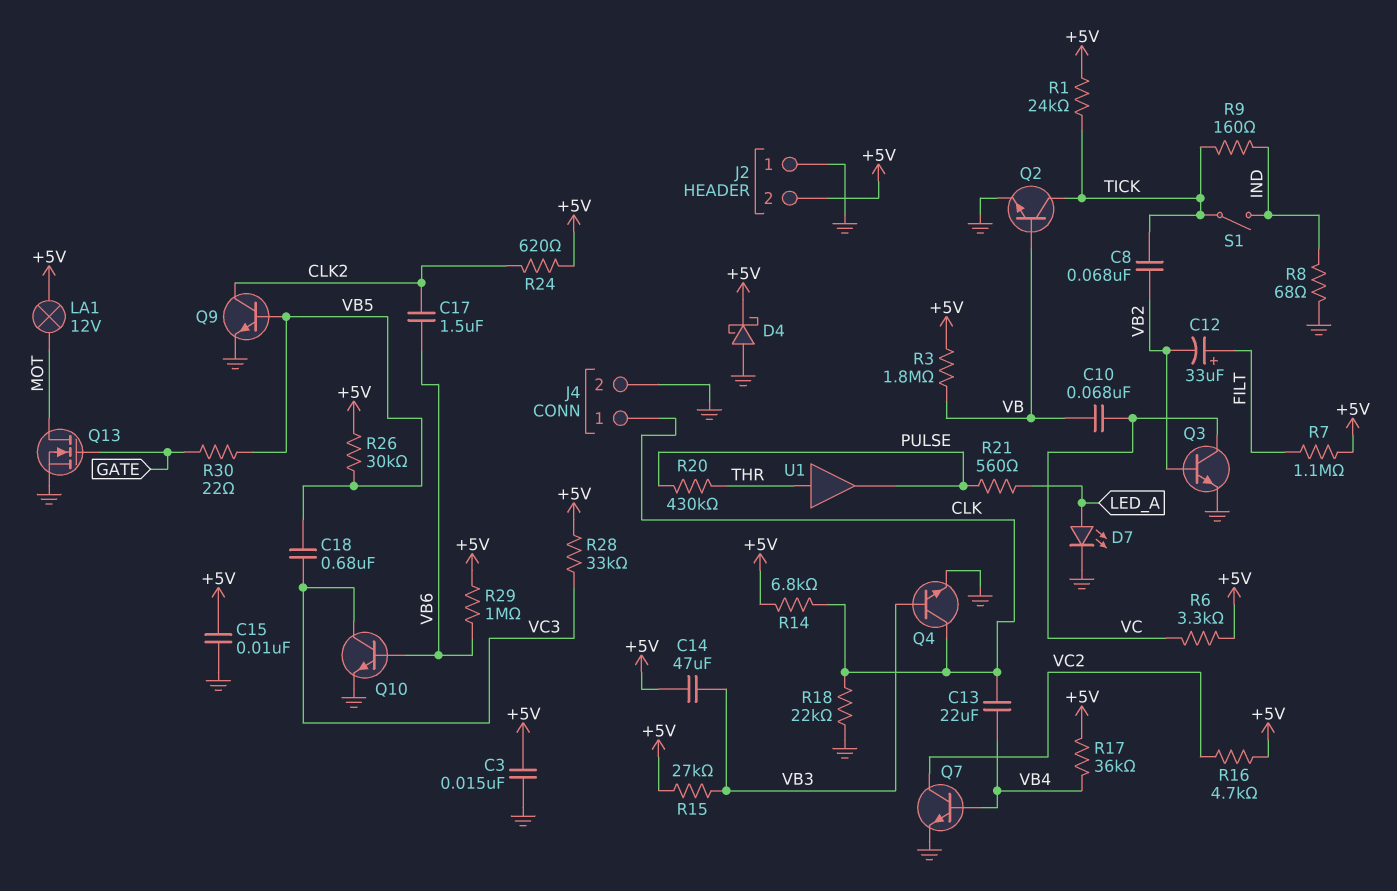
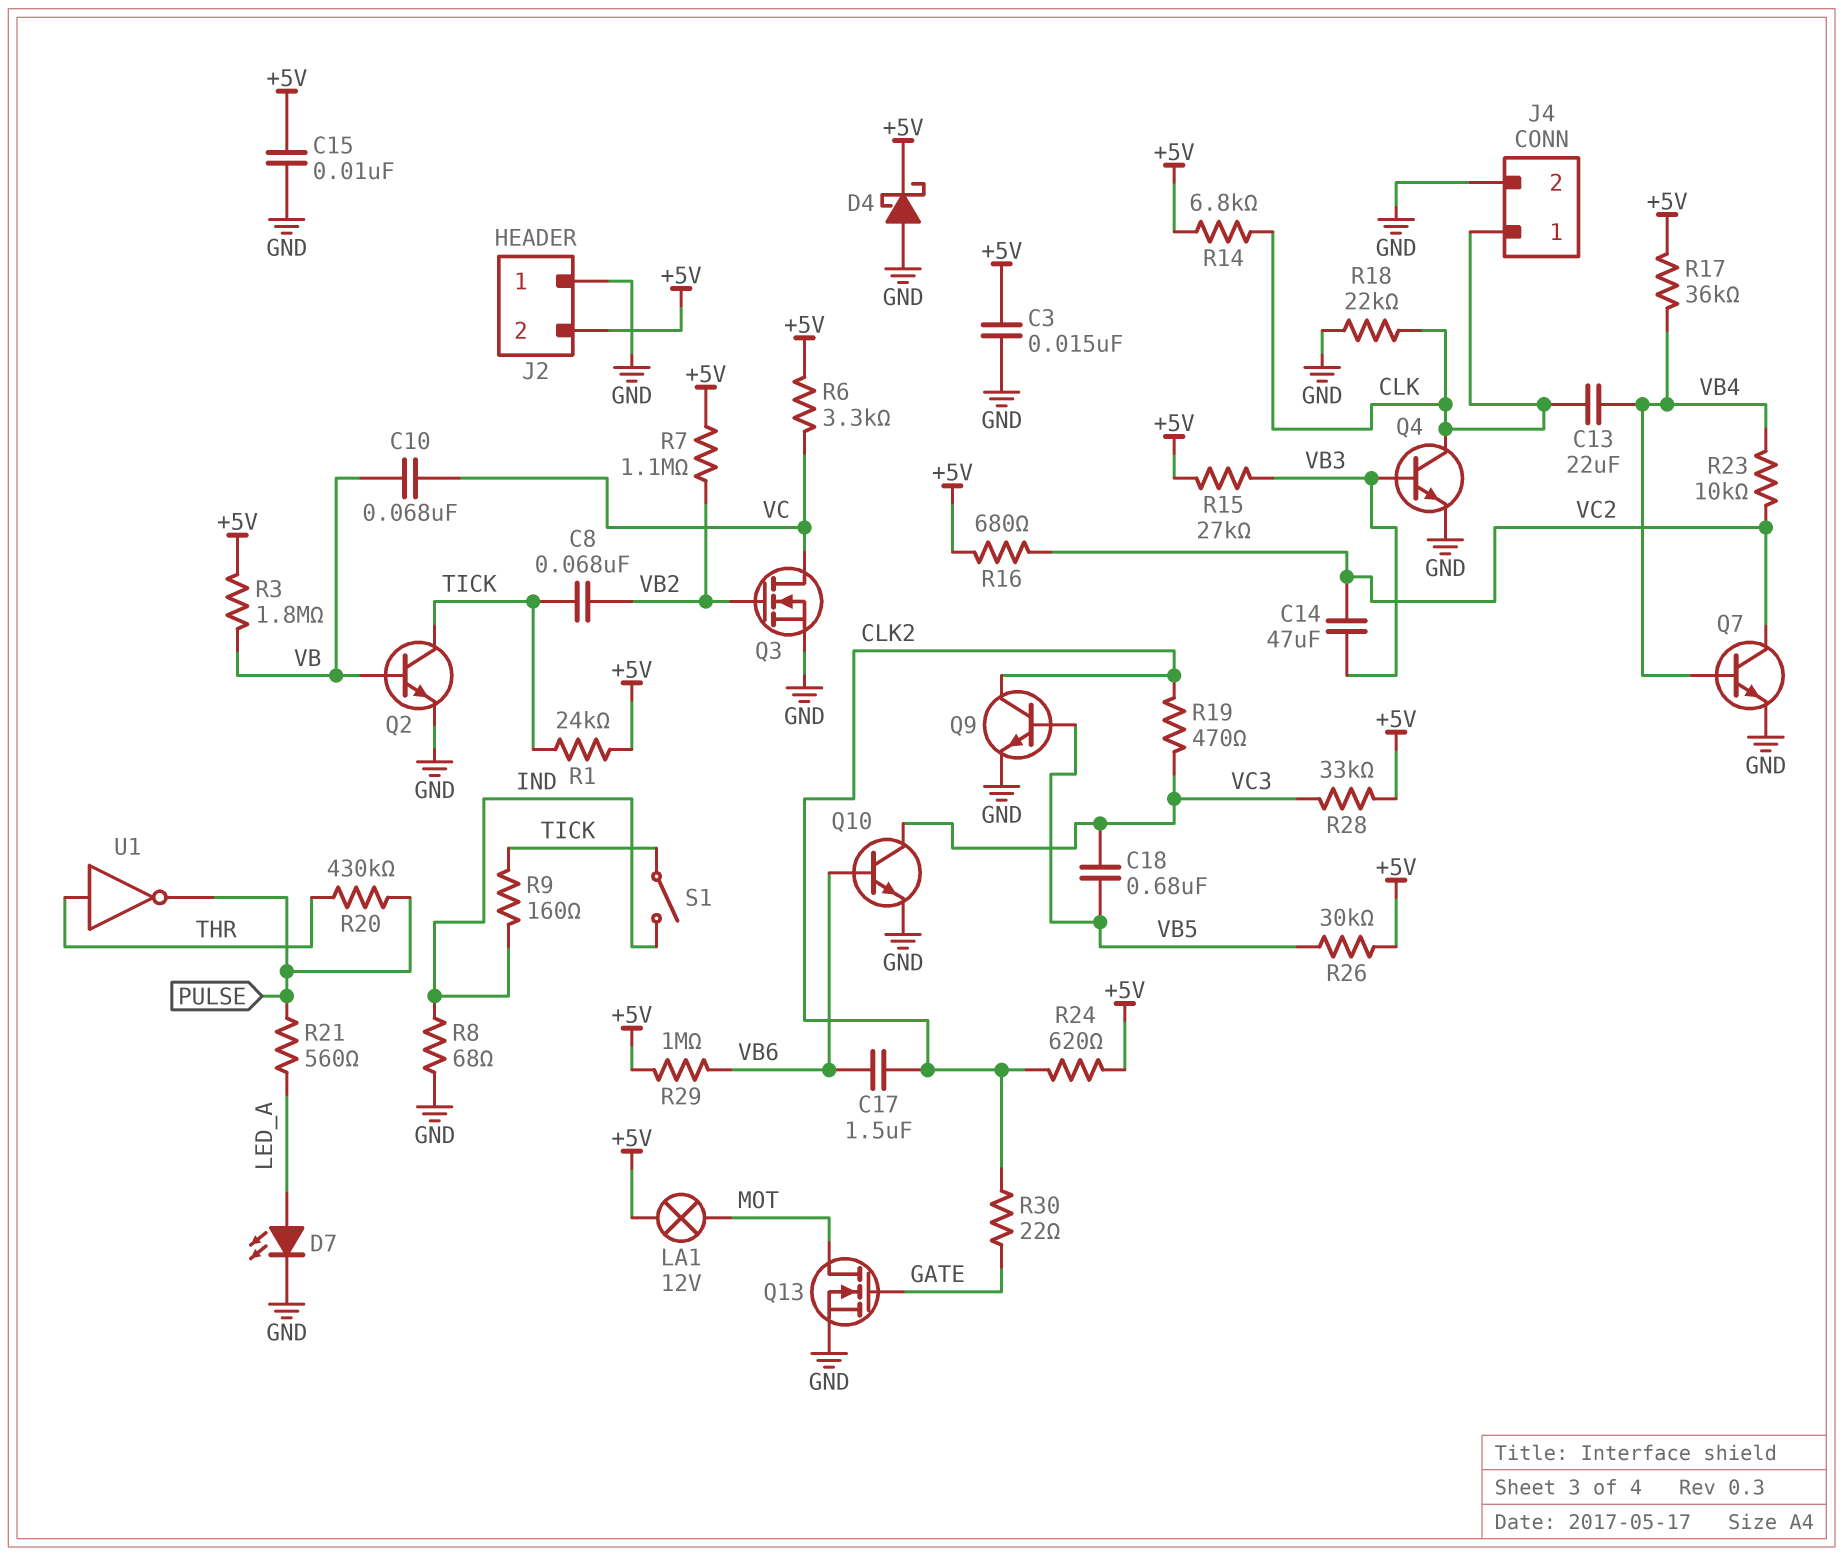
C12: 33uF (plus FILT, minus VB2) -> none
C14: 47uF (+5V, VB3) -> 47uF (VB3, VC2)
Q3: NPN (B VB2, C VC, E GND) -> NMOS (G VB2, D VC, S GND)
R7: 1.1M (+5V, FILT) -> 1.1M (+5V, VB2)
R16: 4.7k (+5V, VC2) -> 680 (+5V, VC2)
R19: none -> 470 (CLK2, VC3)
R23: none -> 10k (VB4, VC2)
R30: 22 (GATE, VB5) -> 22 (CLK2, GATE)
U1: buffer (in THR, out PULSE) -> NOT (in THR, out PULSE)

